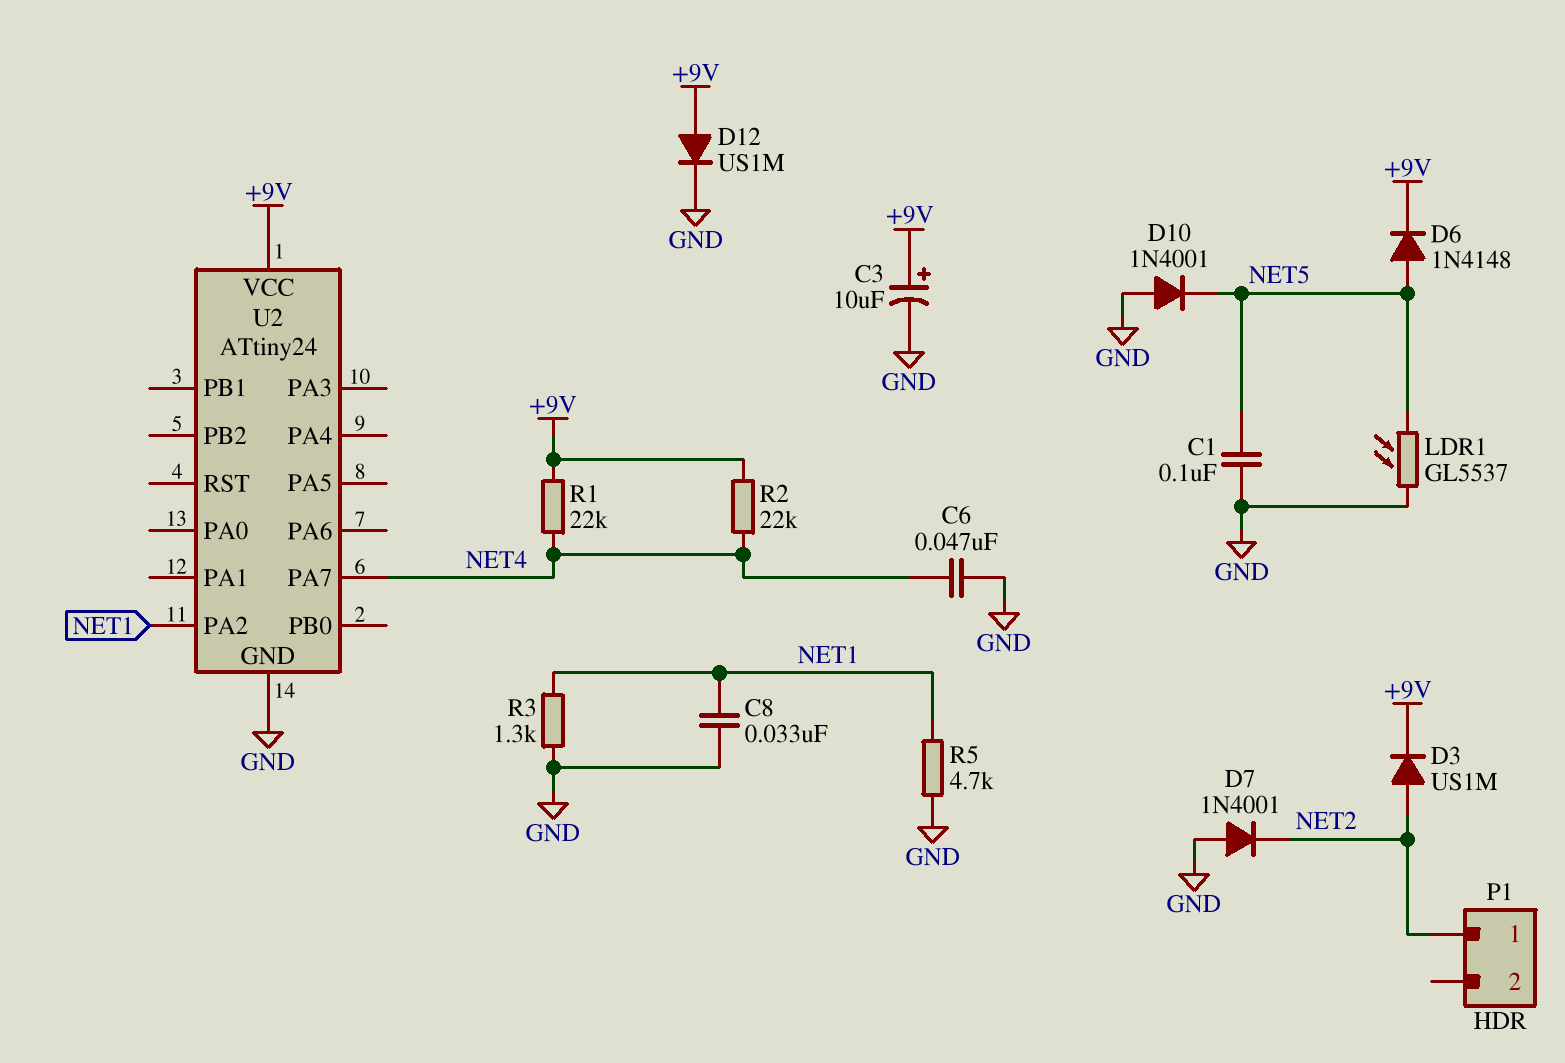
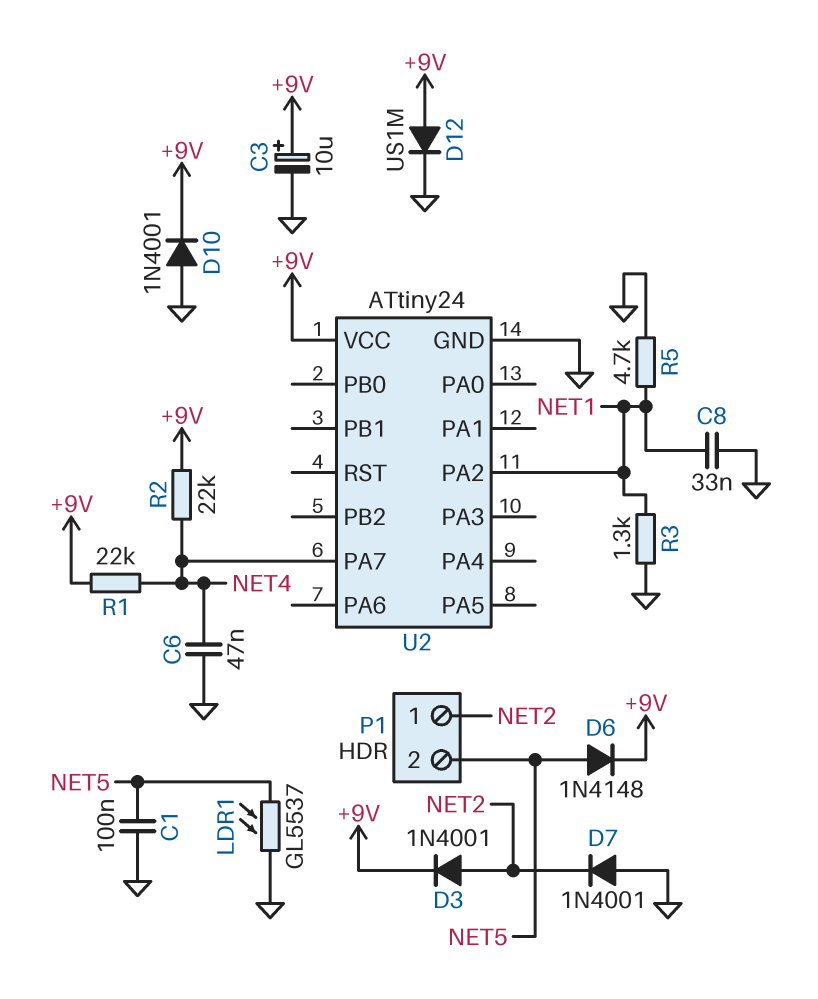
D3: diode US1M (A NET2, K +9V) -> diode 1N4001 (A NET2, K +9V)
D10: diode 1N4001 (A GND, K NET5) -> diode 1N4001 (A GND, K +9V)
P1 pin 2: none -> NET5

